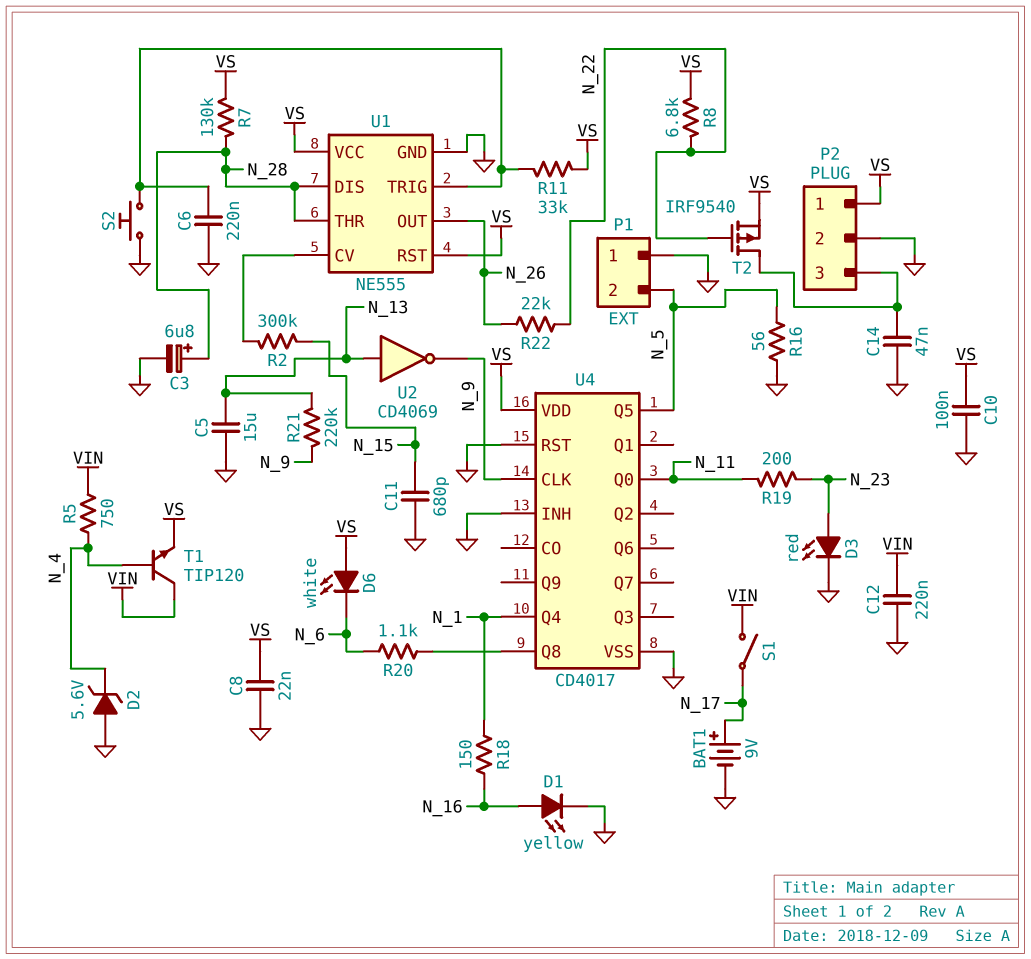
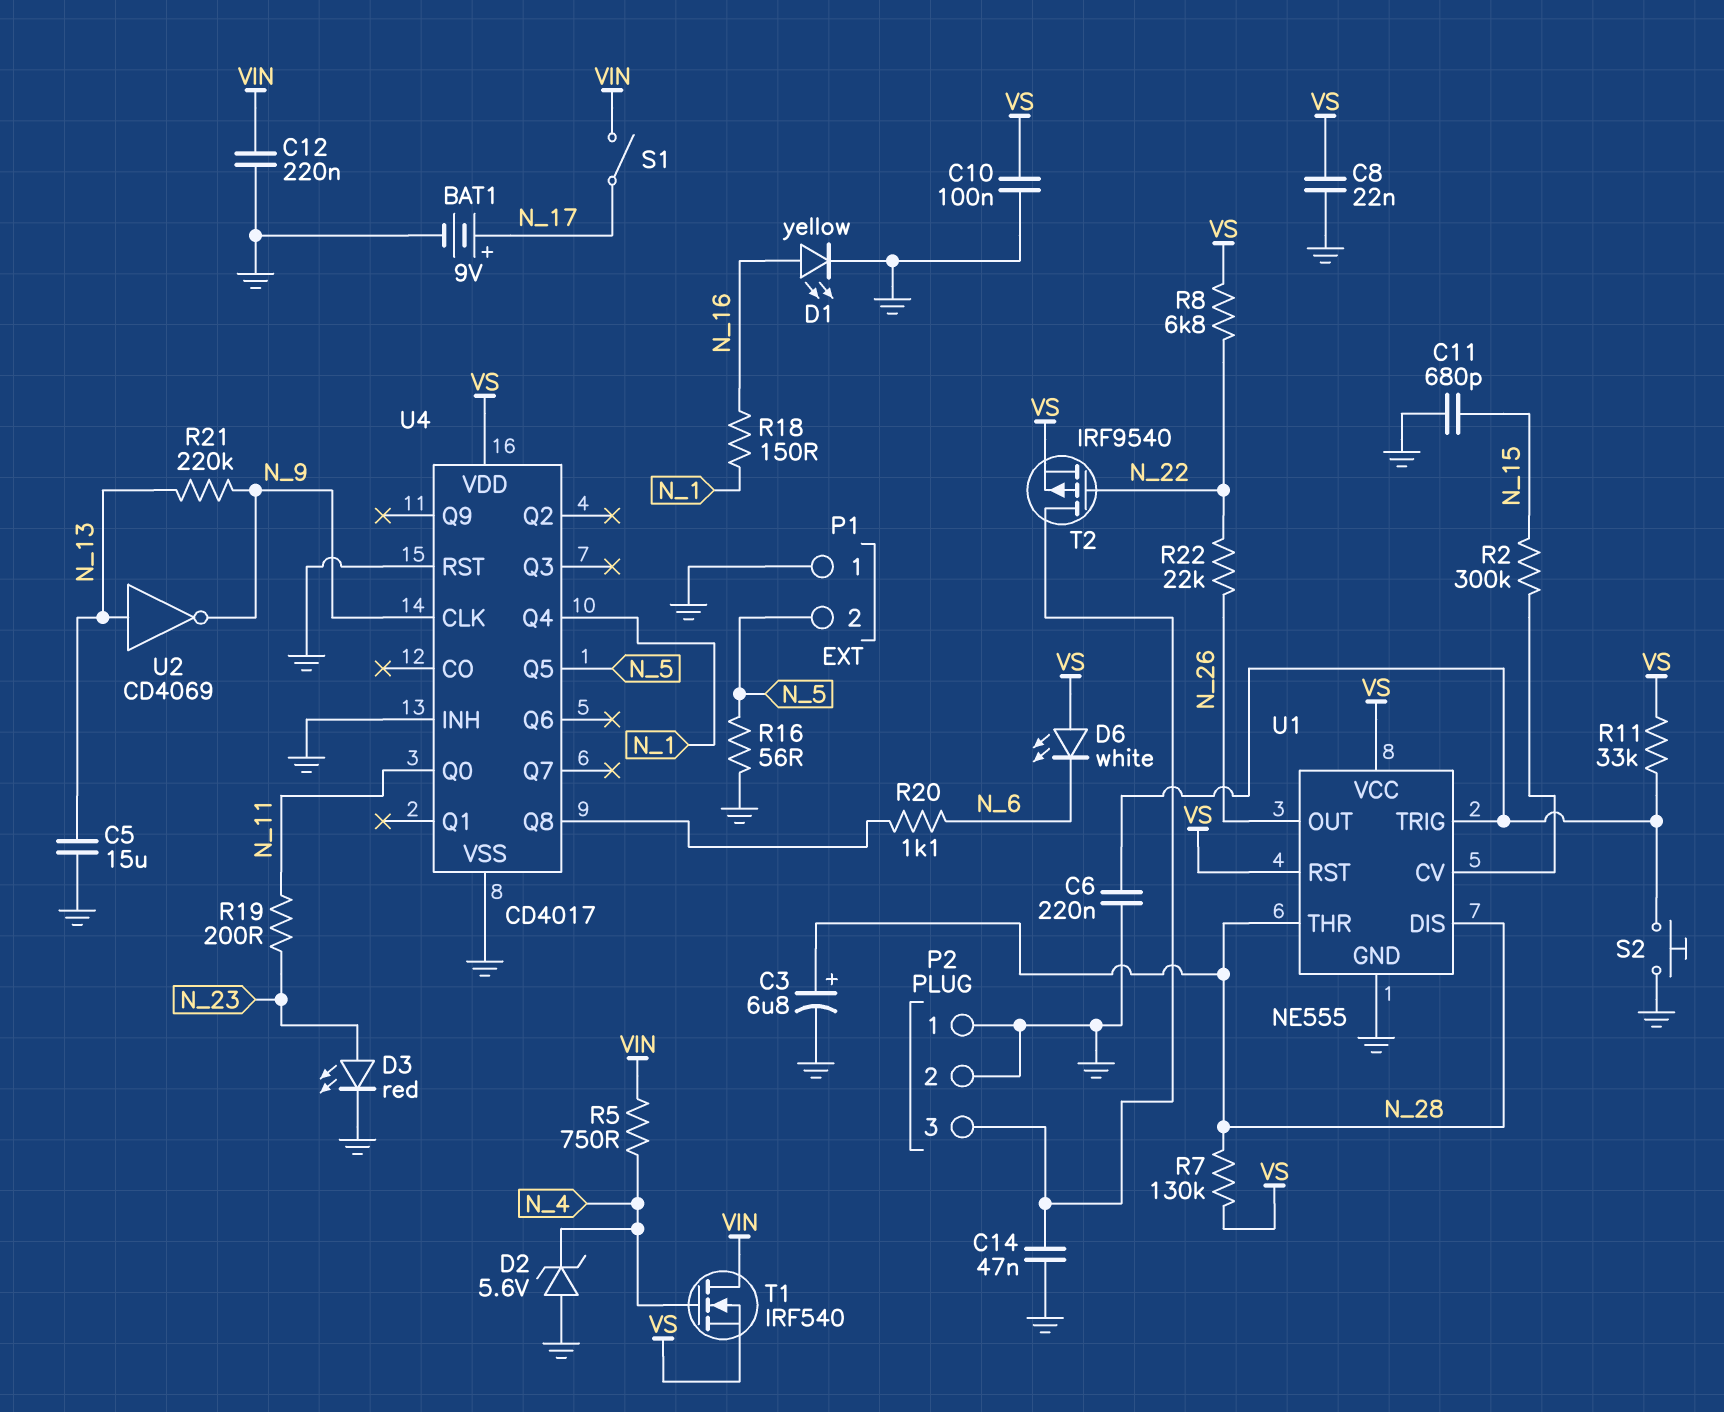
P2 pin 1: VS -> GND
T1: NPN TIP120 (B N_4, C VIN, E VS) -> NMOS IRF540 (G N_4, D VIN, S VS)

